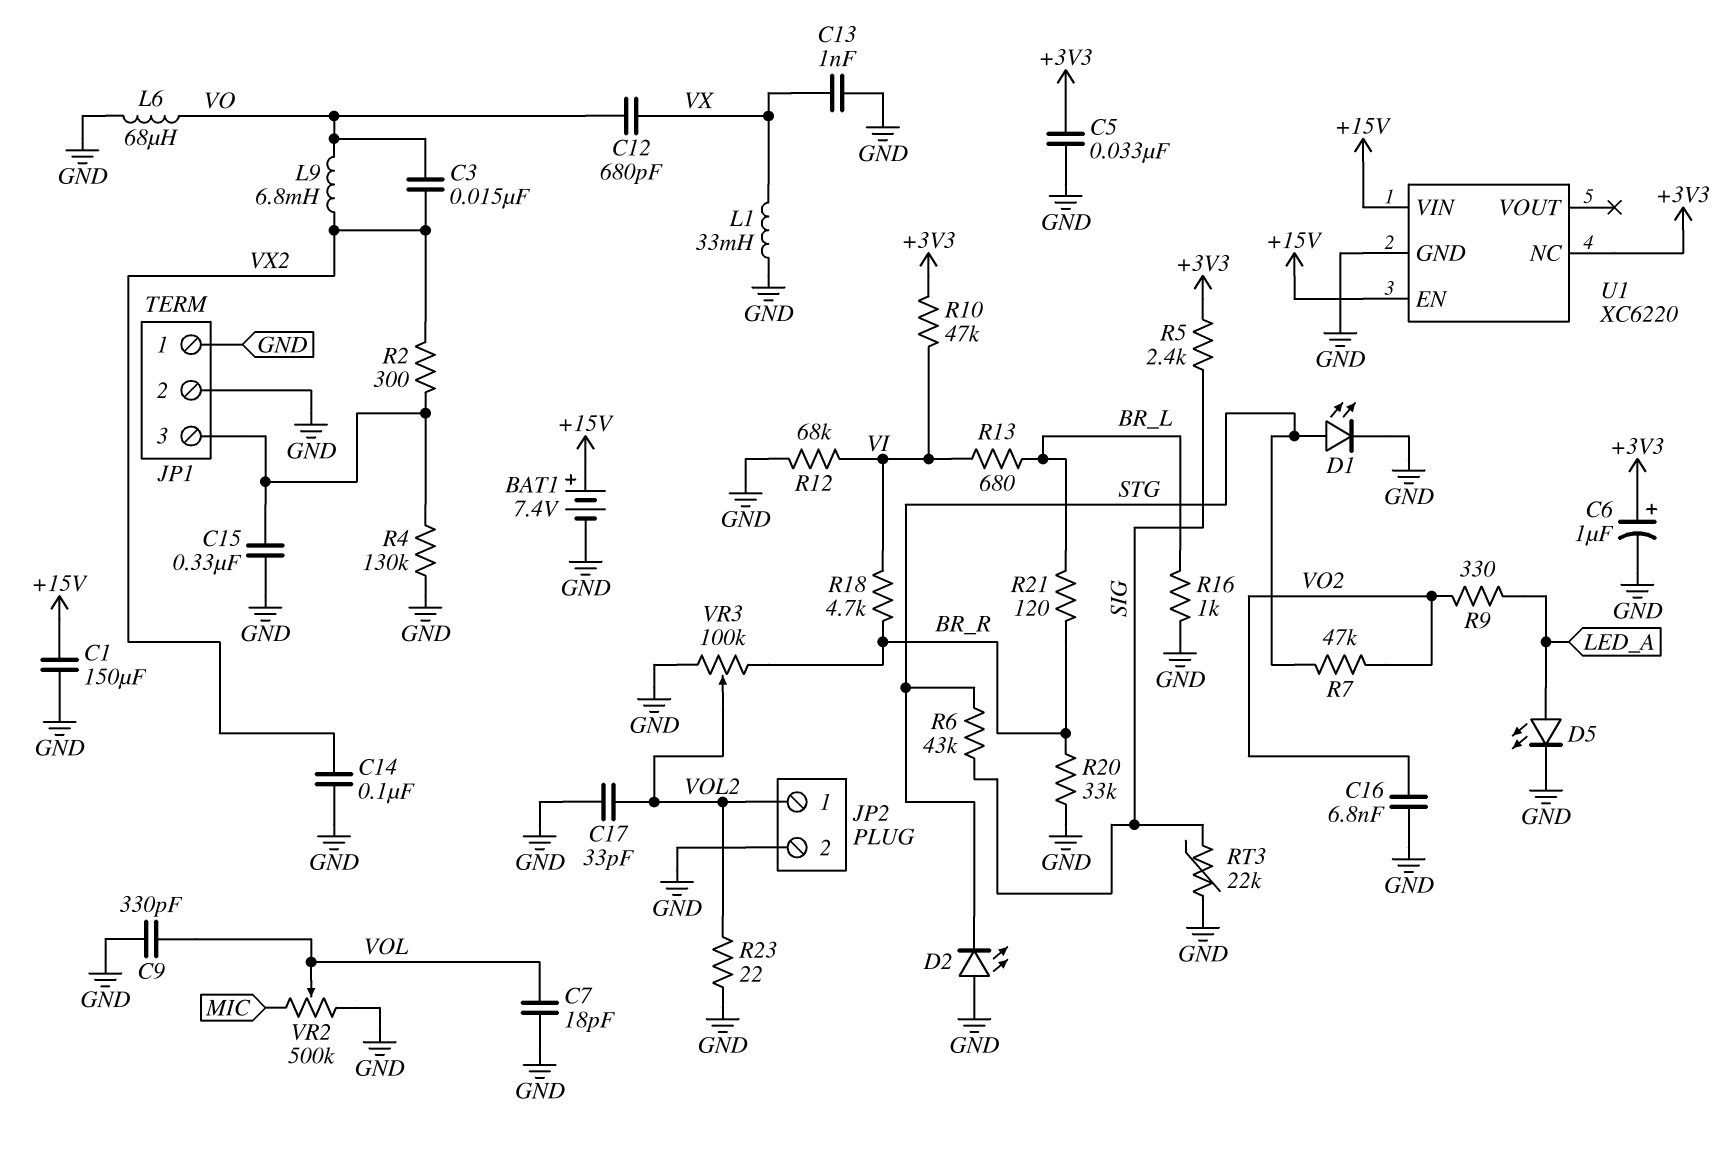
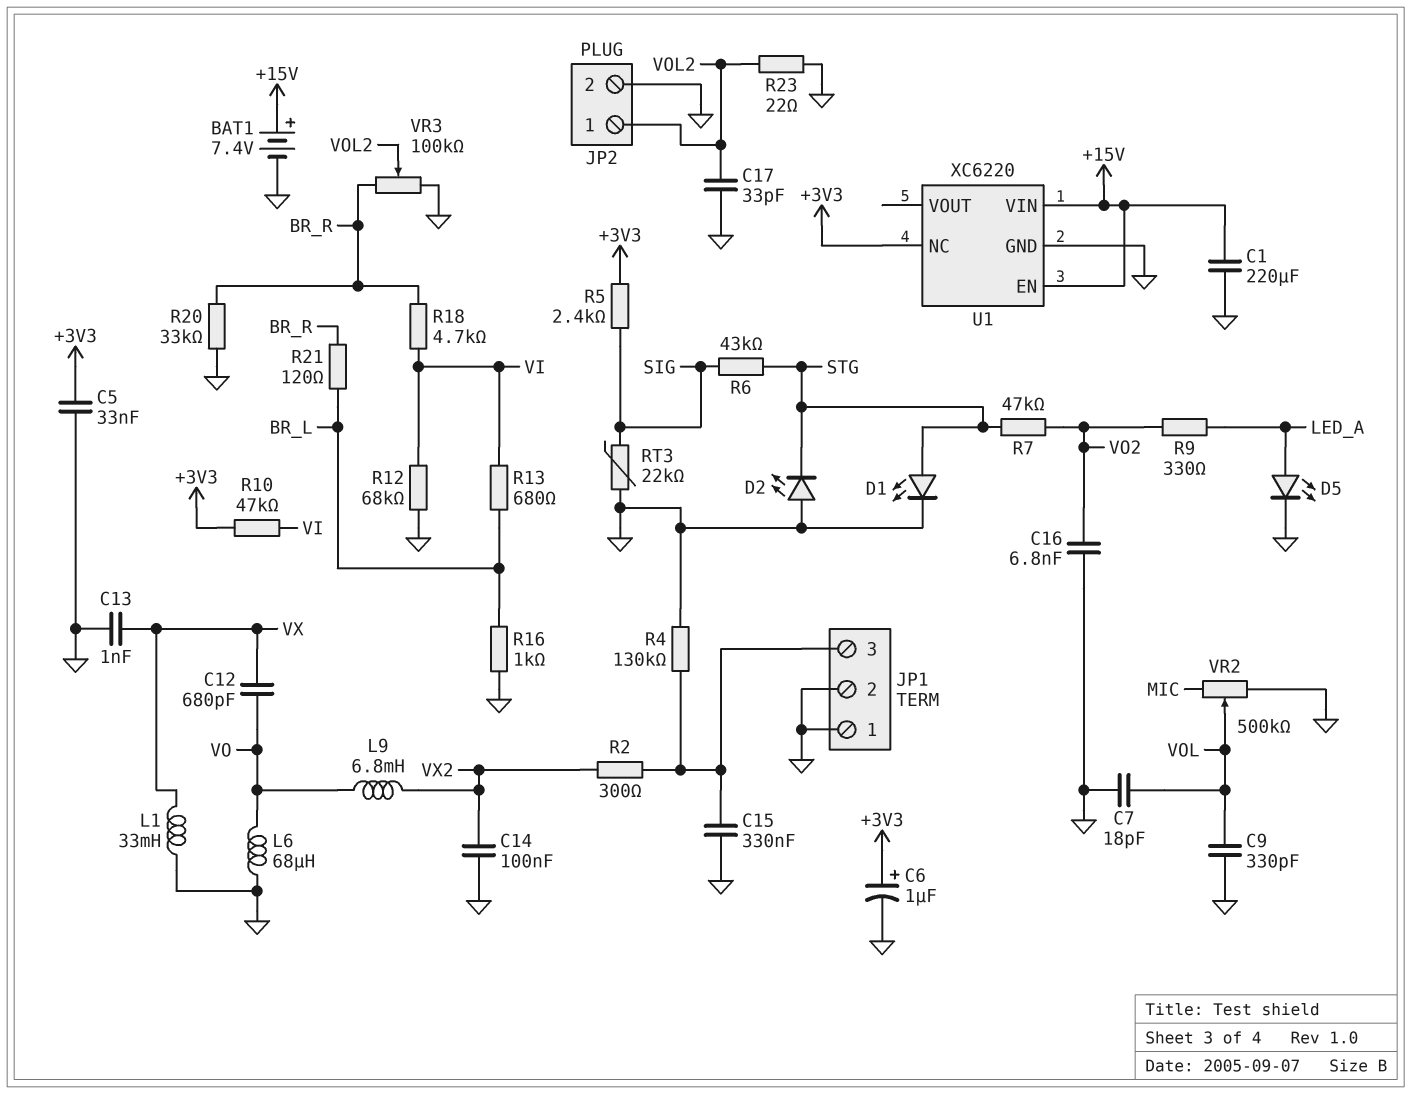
C1: 150uF (+15V, GND) -> 220uF (+15V, GND)
C3: 15nF (VO, VX2) -> none

